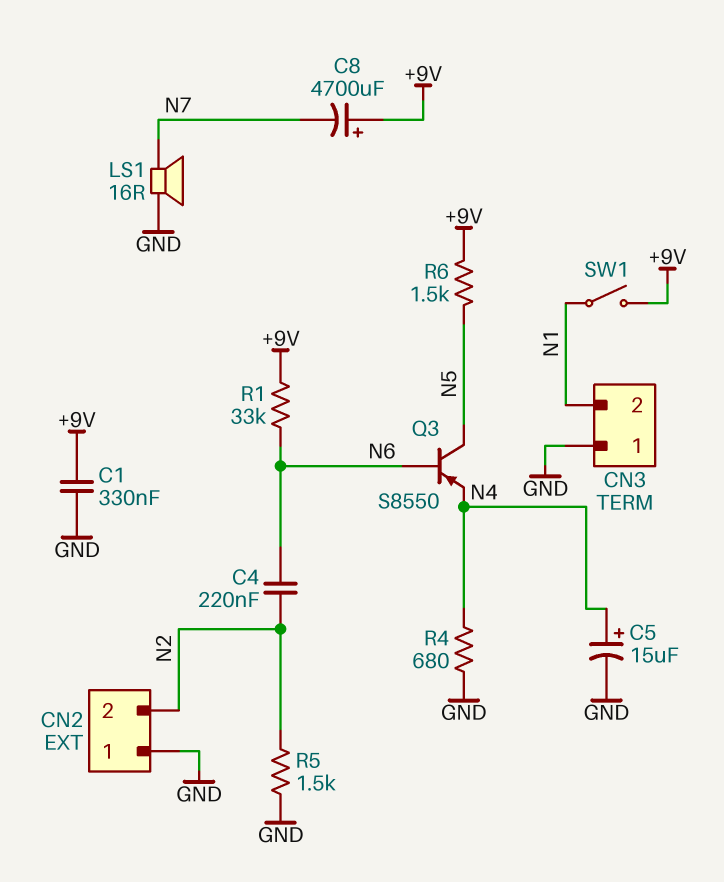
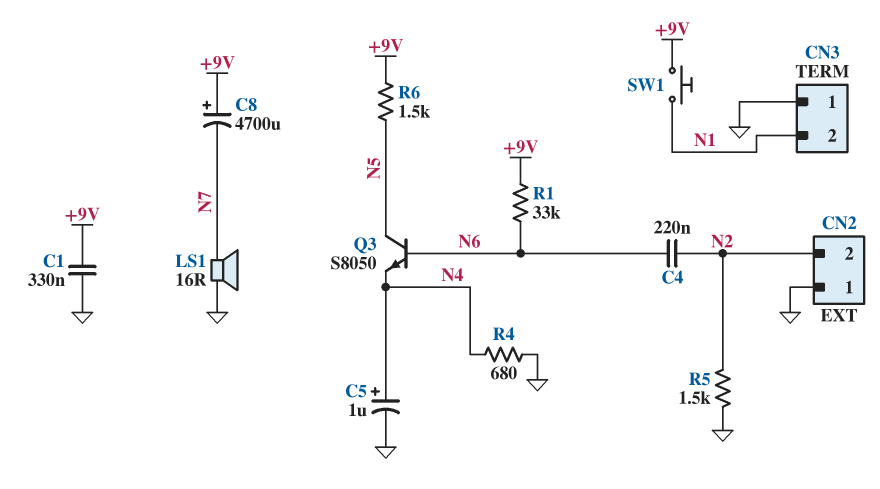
C5: 15uF (plus N4, minus GND) -> 1uF (plus N4, minus GND)
Q3: PNP S8550 (B N6, C N5, E N4) -> NPN S8050 (B N6, C N5, E N4)
SW1: switch (+9V, N1) -> button (+9V, N1)

